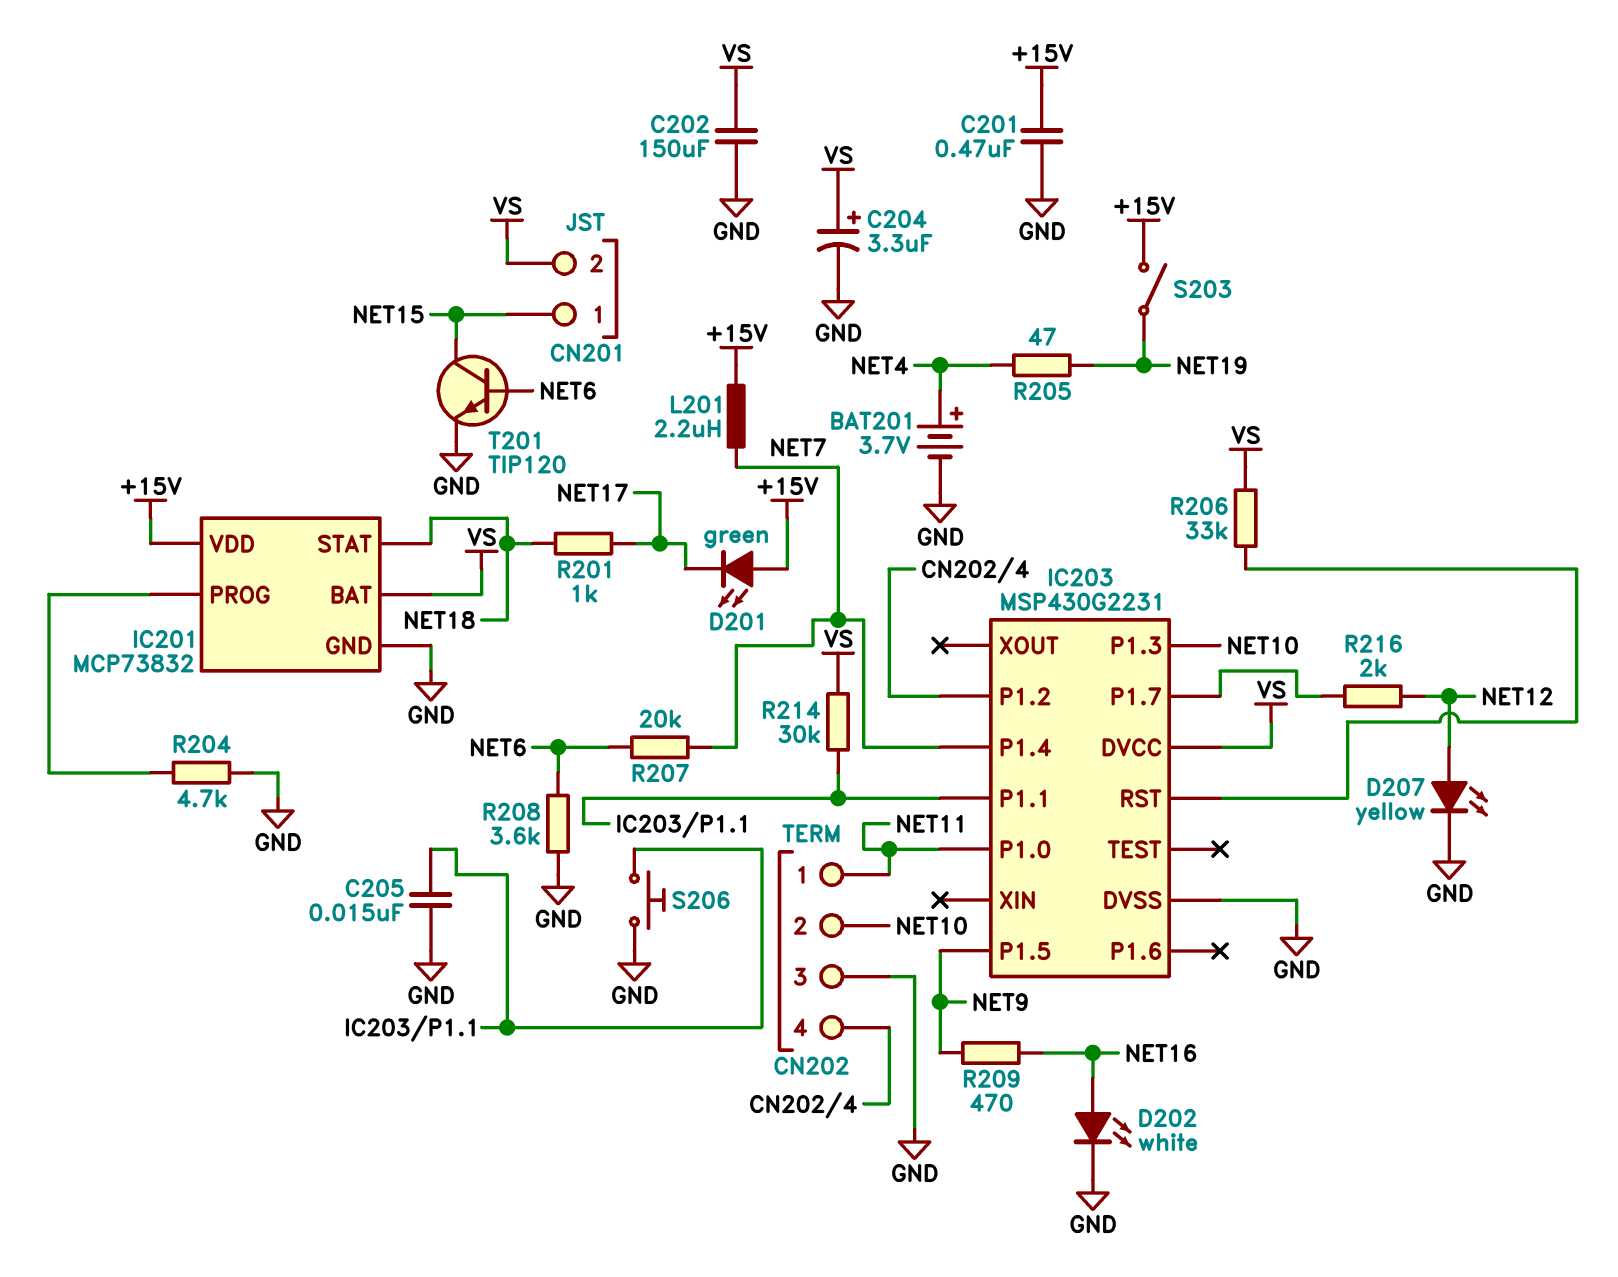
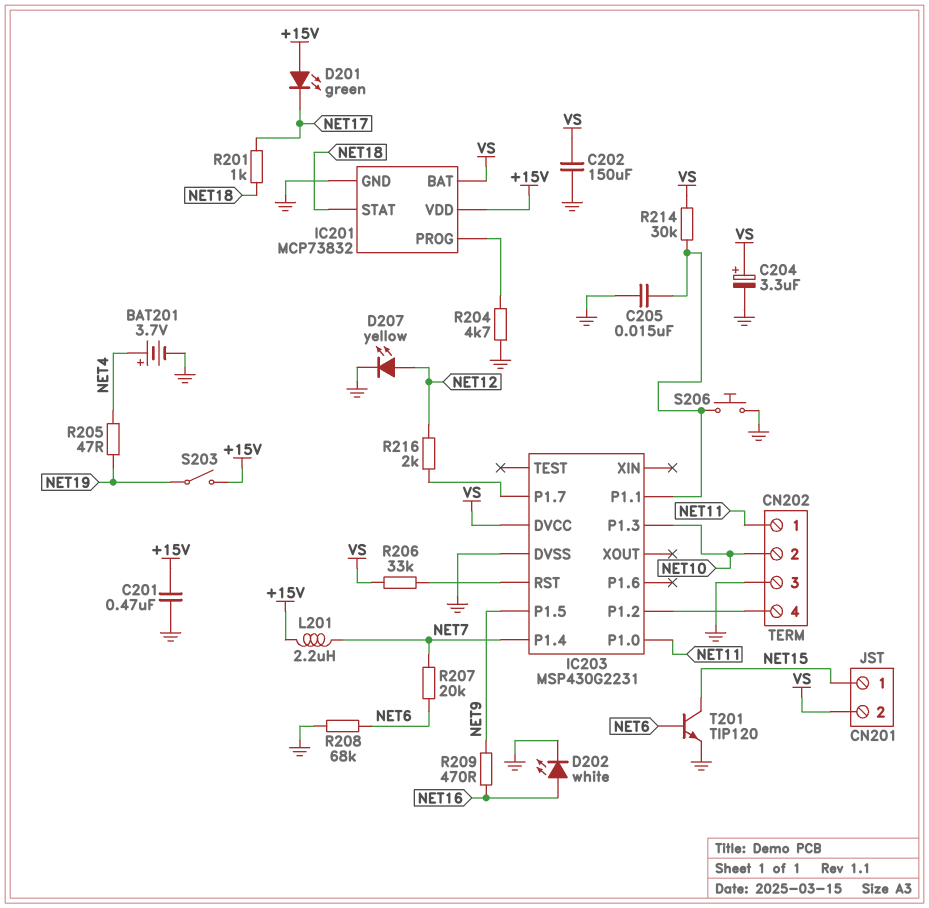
R208: 3.6k (GND, NET6) -> 68k (GND, NET6)

